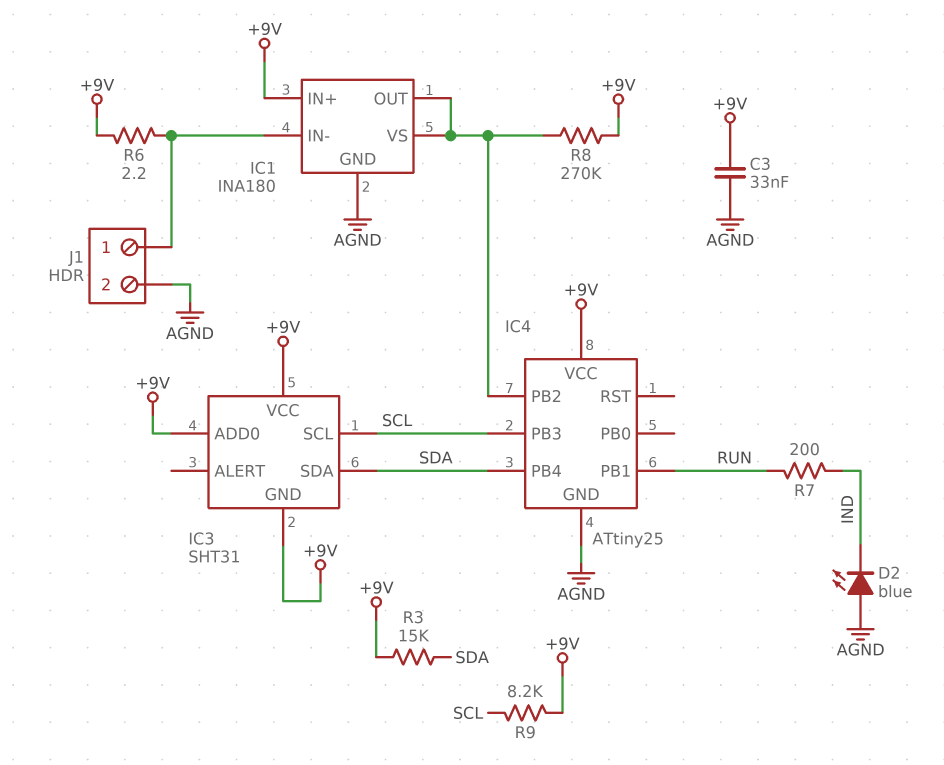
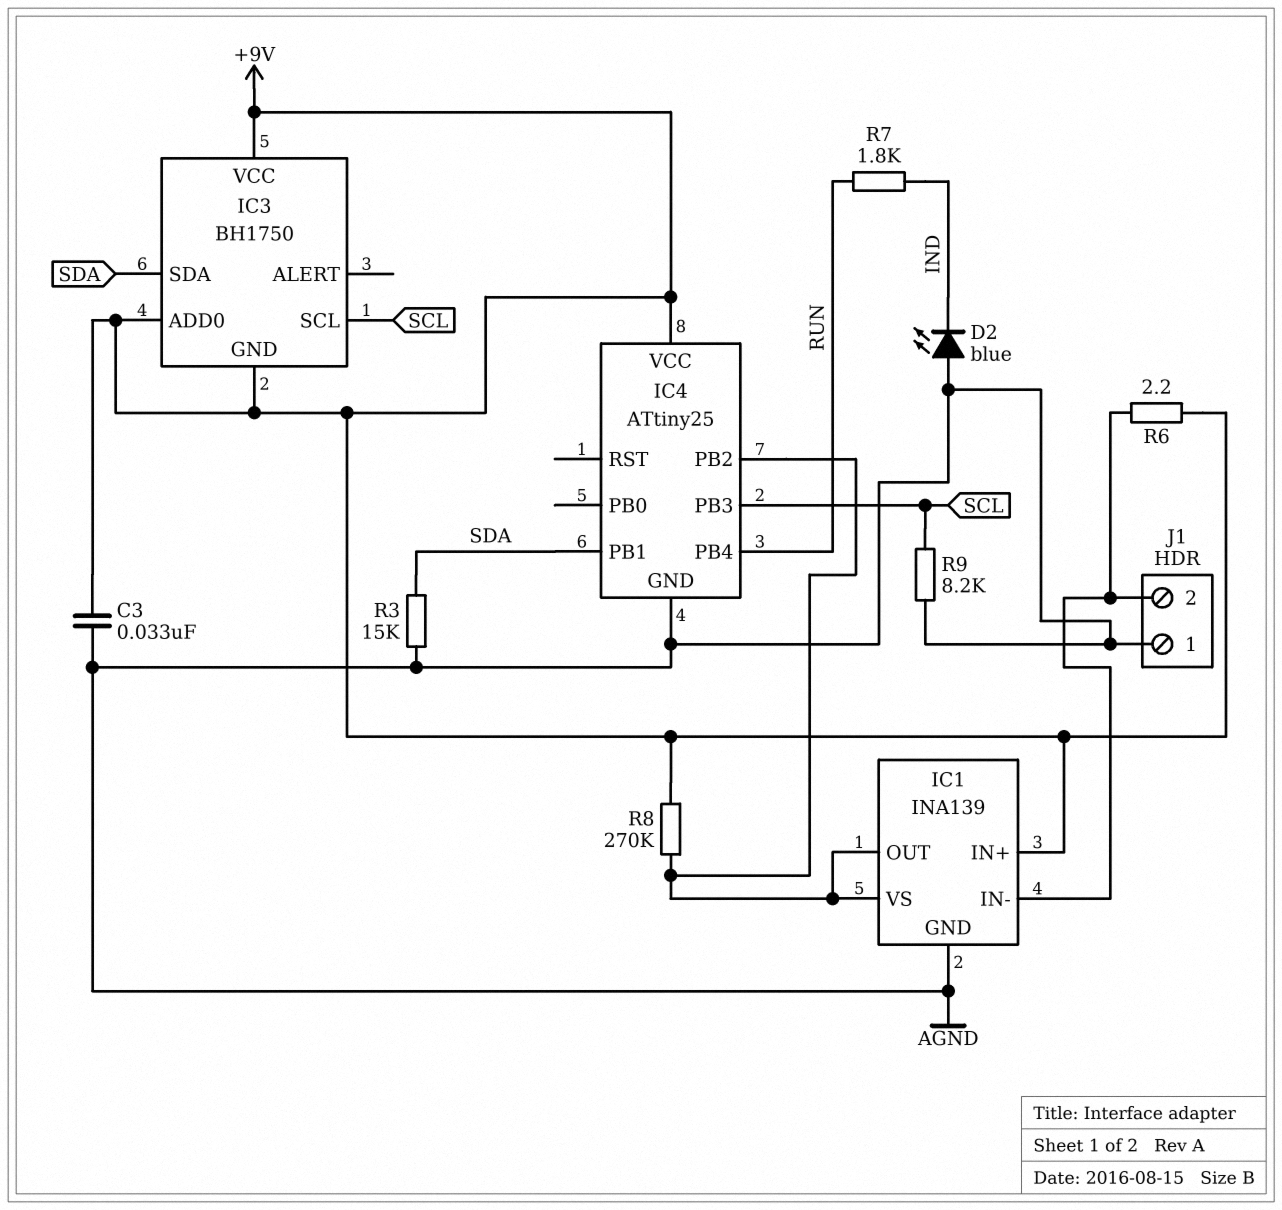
IC1: INA180 -> INA139
IC3: SHT31 -> BH1750
IC4 pin PB1: RUN -> SDA
IC4 pin PB4: SDA -> RUN
J1 pin 1: IC1/IN- -> AGND
J1 pin 2: AGND -> IC1/IN-
R3: 15k (+9V, SDA) -> 15k (AGND, SDA)
R7: 200 (IND, RUN) -> 1.8k (IND, RUN)
R9: 8.2k (+9V, SCL) -> 8.2k (AGND, SCL)

